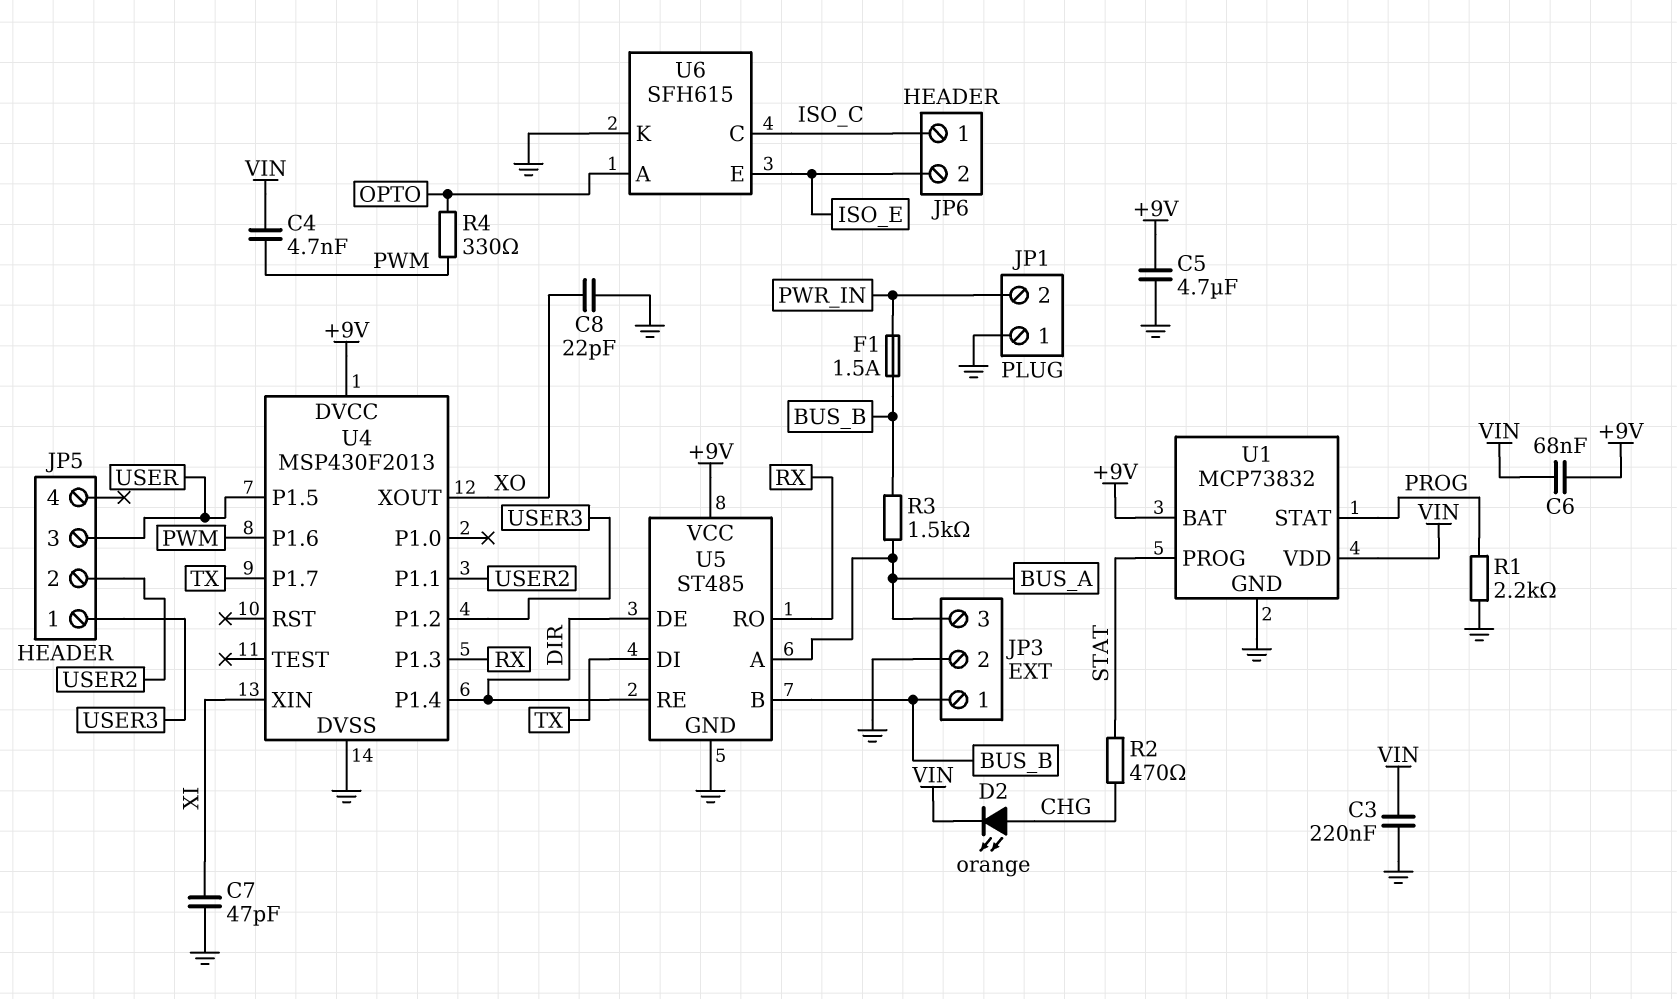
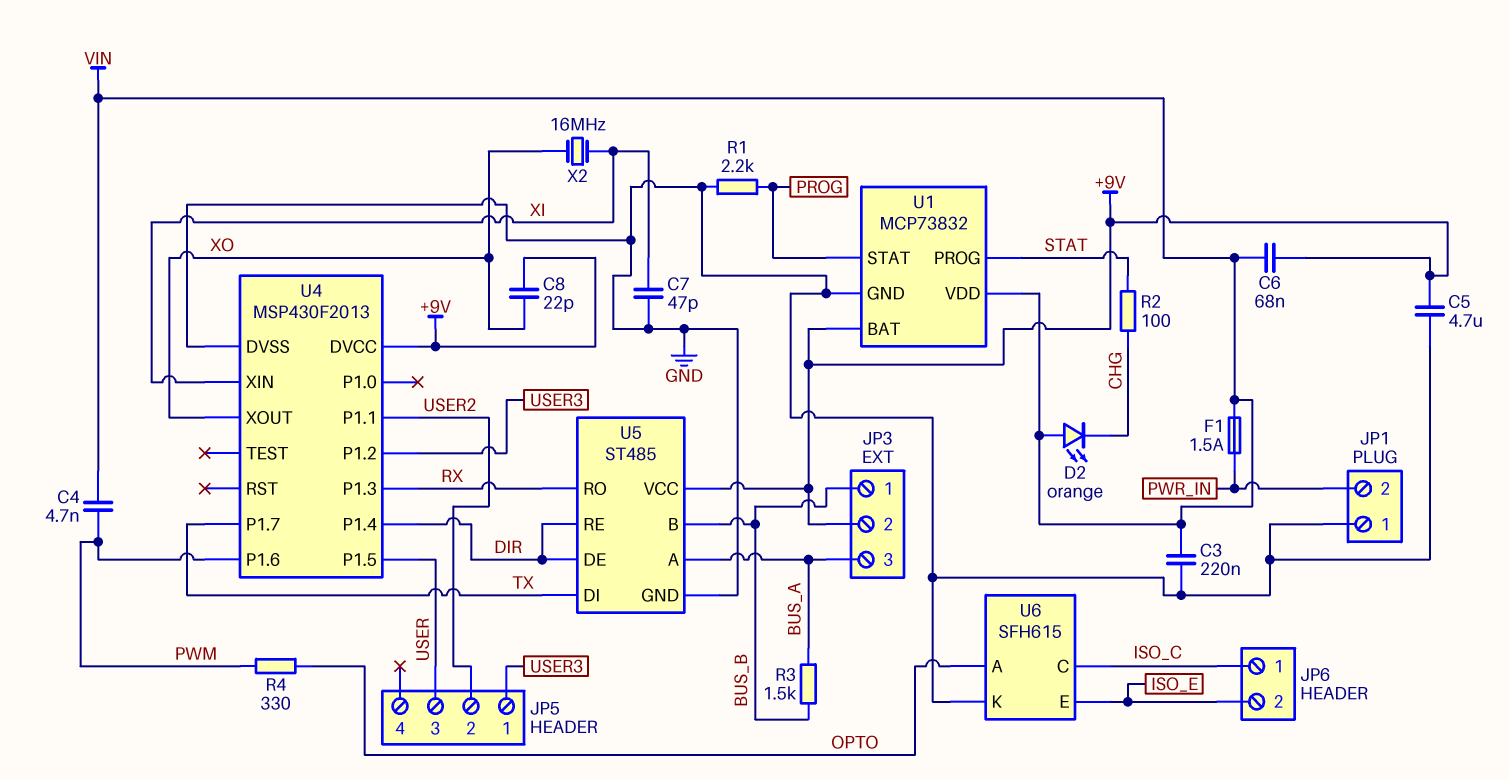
C8: 22pF (GND, XO) -> 22pF (+9V, XO)
D2: LED orange (A CHG, K VIN) -> LED orange (A VIN, K CHG)
F1: 1.5A (BUS_B, PWR_IN) -> 1.5A (PWR_IN, VIN)
JP3 pin 2: GND -> +9V
R2: 470 (CHG, STAT) -> 100 (CHG, STAT)
X2: none -> 16MHz (XI, XO)

